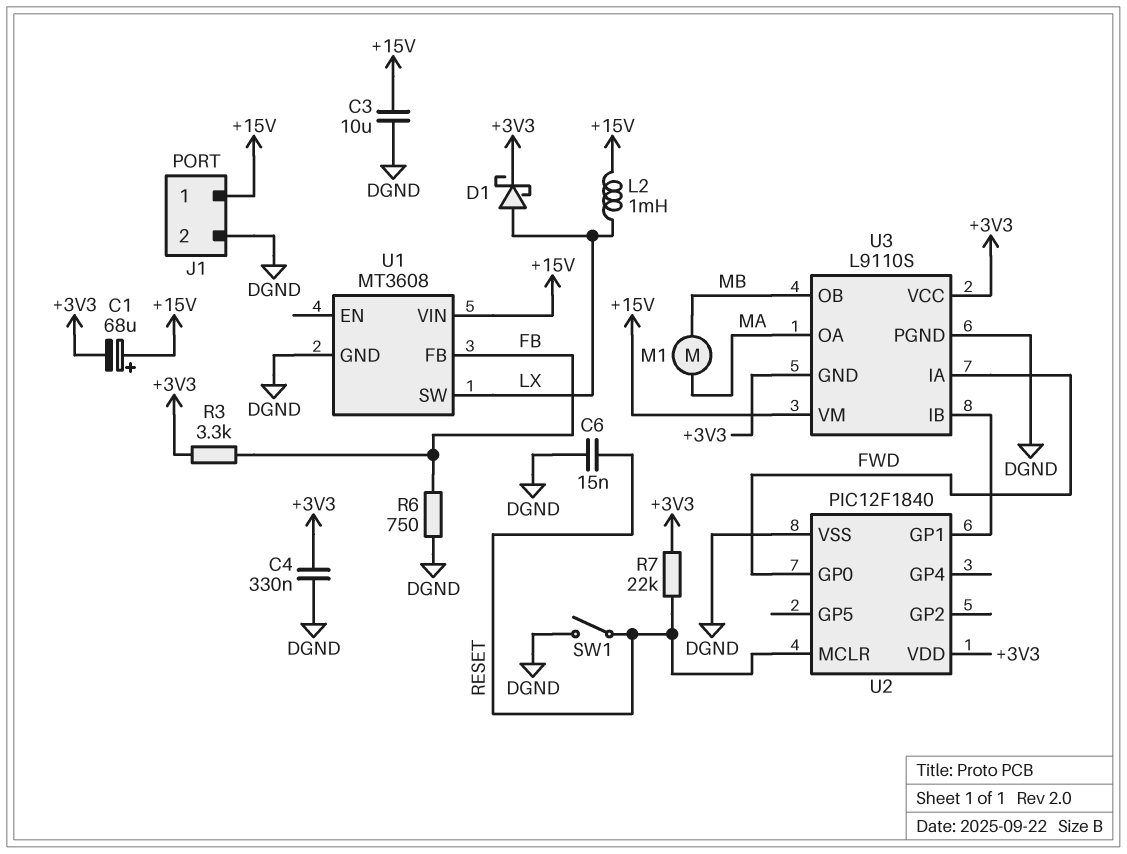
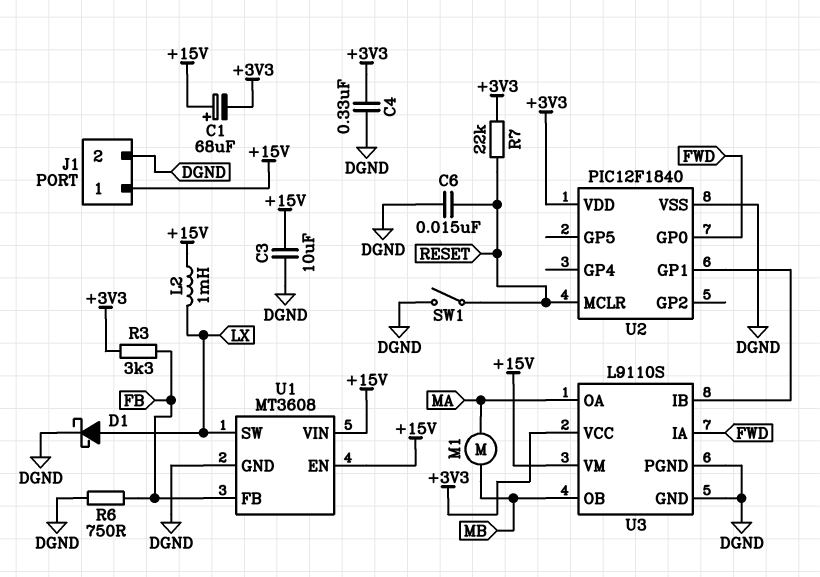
D1: schottky (A LX, K +3V3) -> schottky (A LX, K DGND)
U1 pin EN: none -> +15V
U3 pin GND: +3V3 -> DGND

